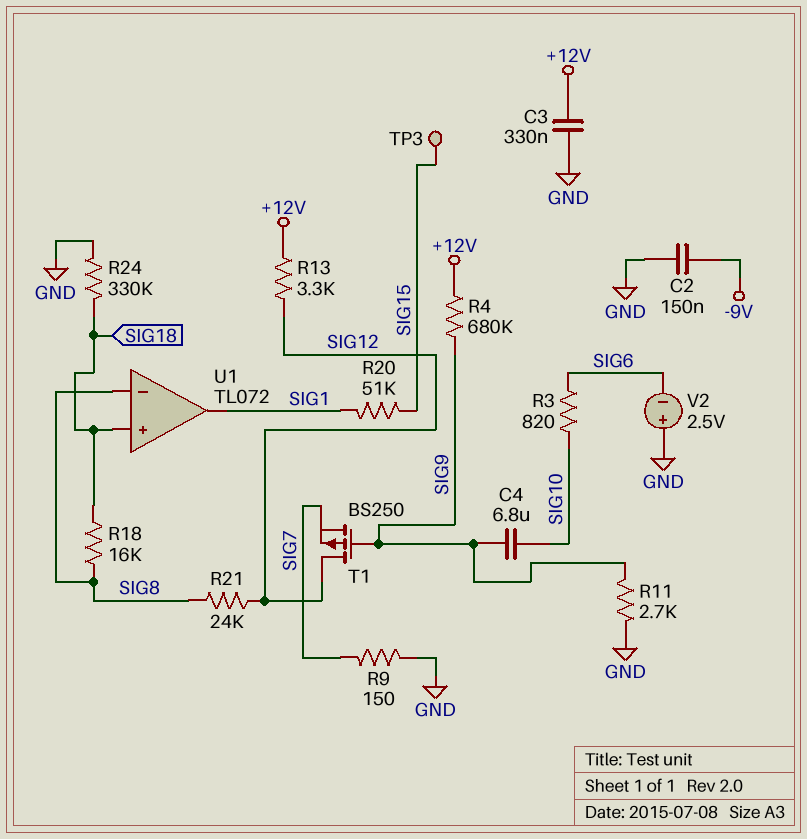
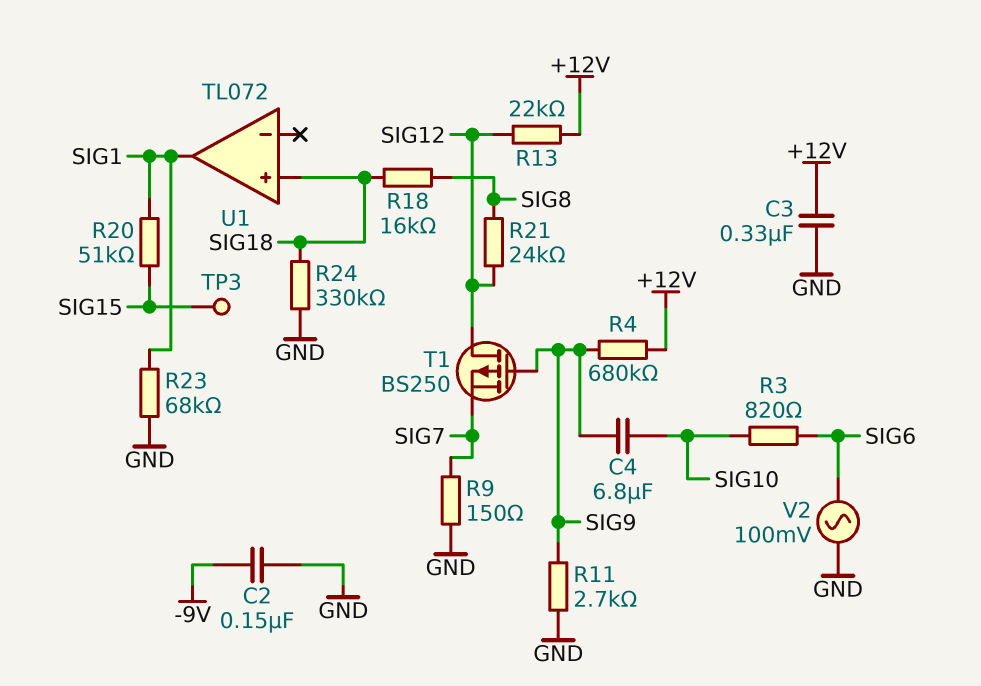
R13: 3.3k (+12V, SIG12) -> 22k (+12V, SIG12)
R23: none -> 68k (GND, SIG1)
U1 pin in-: SIG8 -> none
V2: 2.5V (plus GND, minus SIG6) -> AC 100mV (GND, SIG6)

